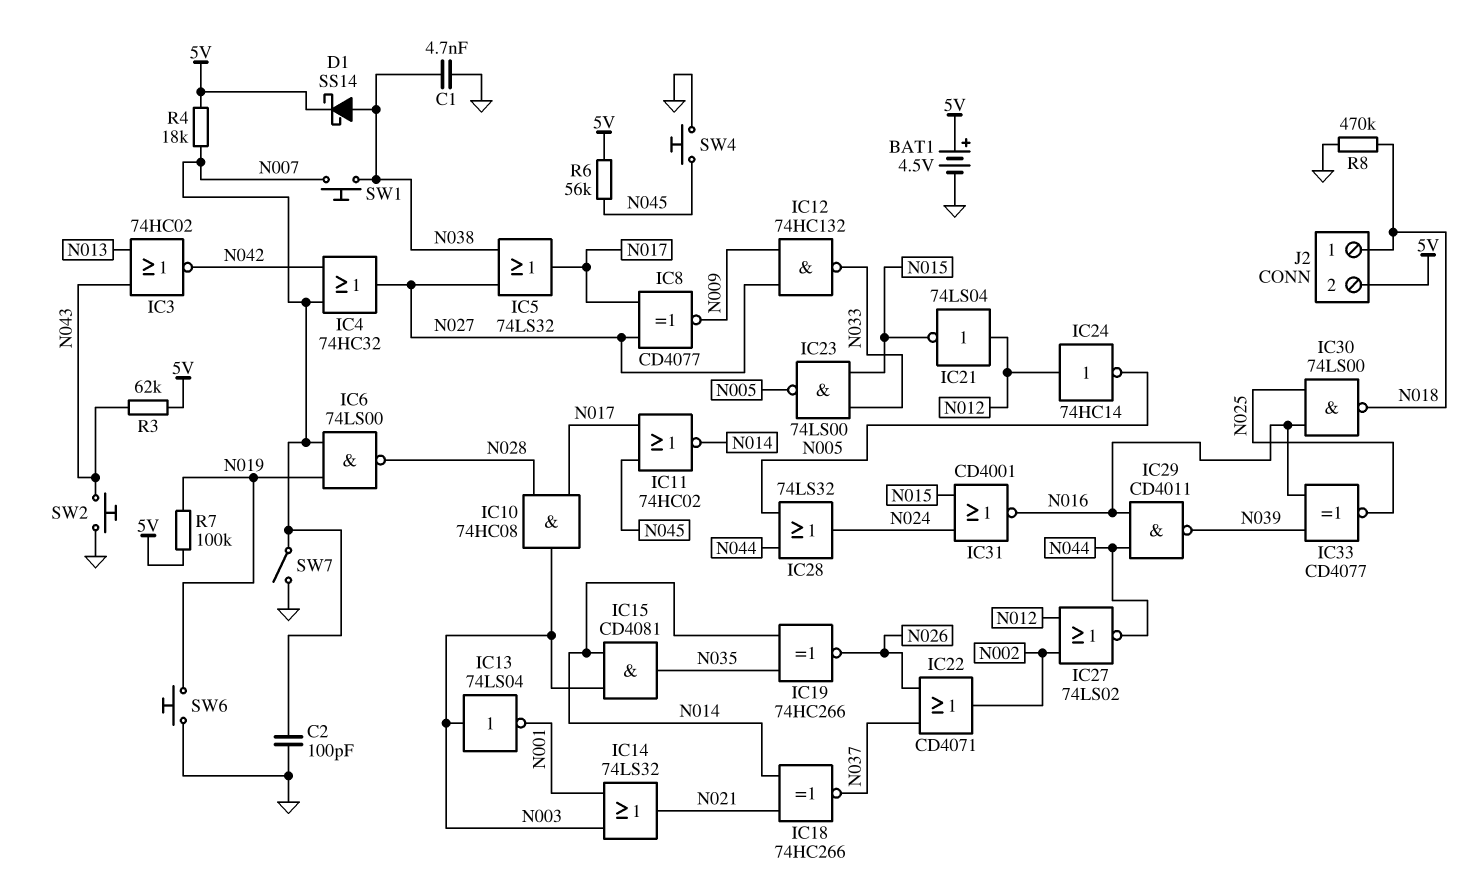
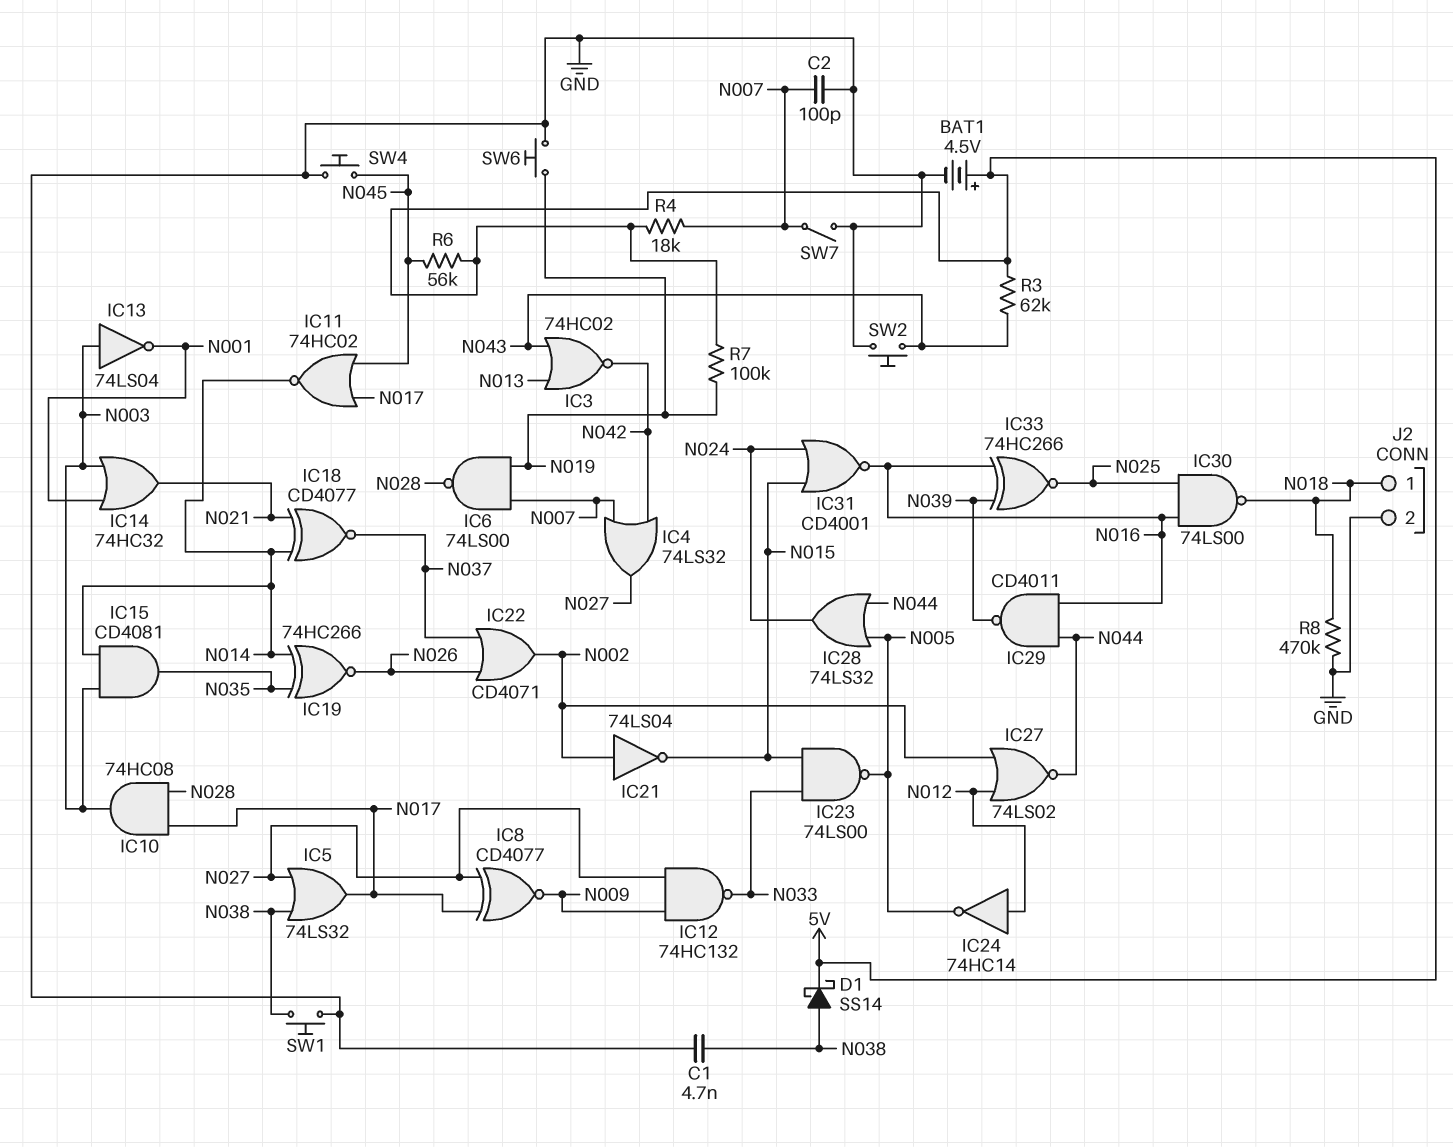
IC4: OR 74HC32 (in N007, in N042, out N027) -> OR 74LS32 (in N007, in N042, out N027)
IC14: OR 74LS32 (in N001, in N003, out N021) -> OR 74HC32 (in N001, in N003, out N021)
IC18: XNOR 74HC266 (in N014, in N021, out N037) -> XNOR CD4077 (in N014, in N021, out N037)
IC21: NOT 74LS04 (in N012, out N015) -> NOT 74LS04 (in N002, out N015)
IC33: XNOR CD4077 (in N016, in N039, out N025) -> XNOR 74HC266 (in N016, in N039, out N025)
J2 pin 2: 5V -> GND
SW1: button (N007, N038) -> button (GND, N038)

